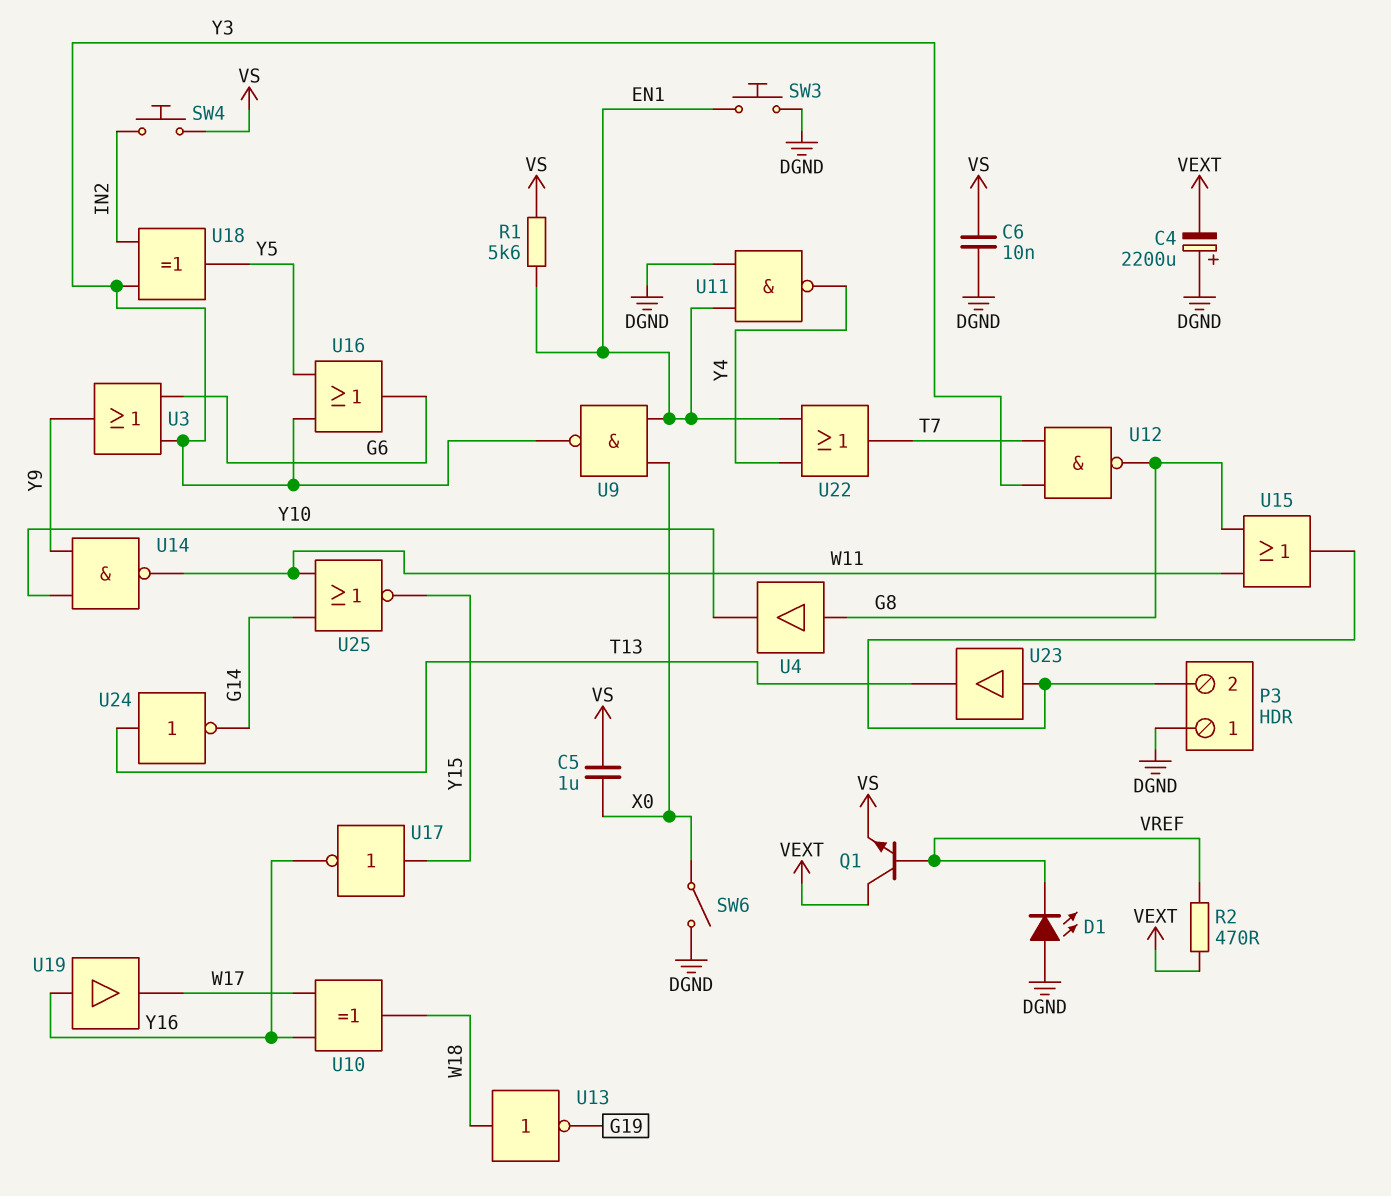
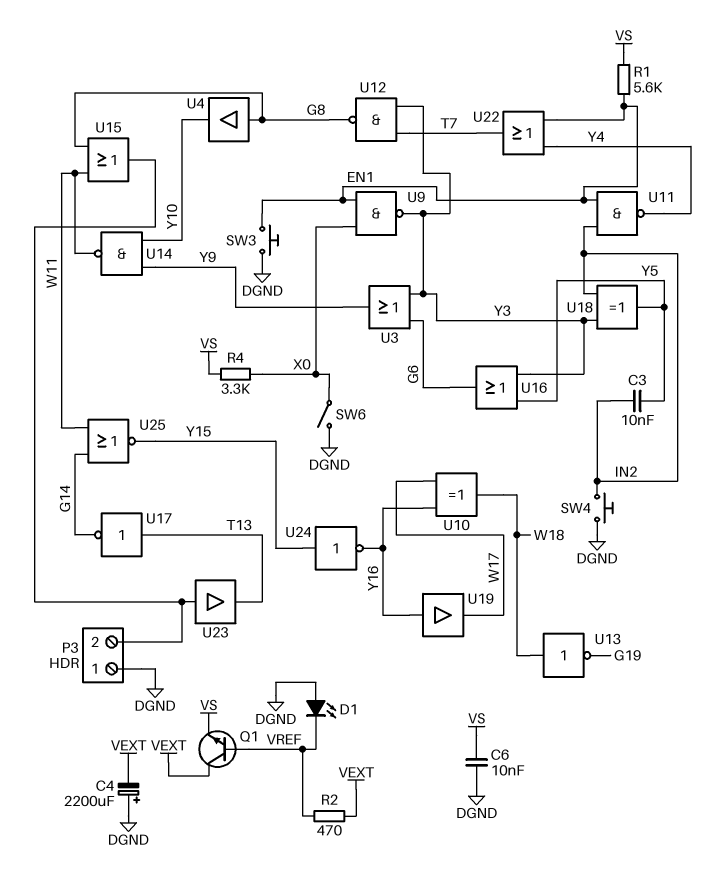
C3: none -> 10nF (IN2, Y5)
C5: 1uF (VS, X0) -> none
R4: none -> 3.3k (VS, X0)
SW4: button (IN2, VS) -> button (DGND, IN2)
U11: NAND (in DGND, in EN1, out Y4) -> NAND (in EN1, in IN2, out Y4)
U17: NOT (in Y15, out Y16) -> NOT (in T13, out G14)
U24: NOT (in T13, out G14) -> NOT (in Y15, out Y16)

